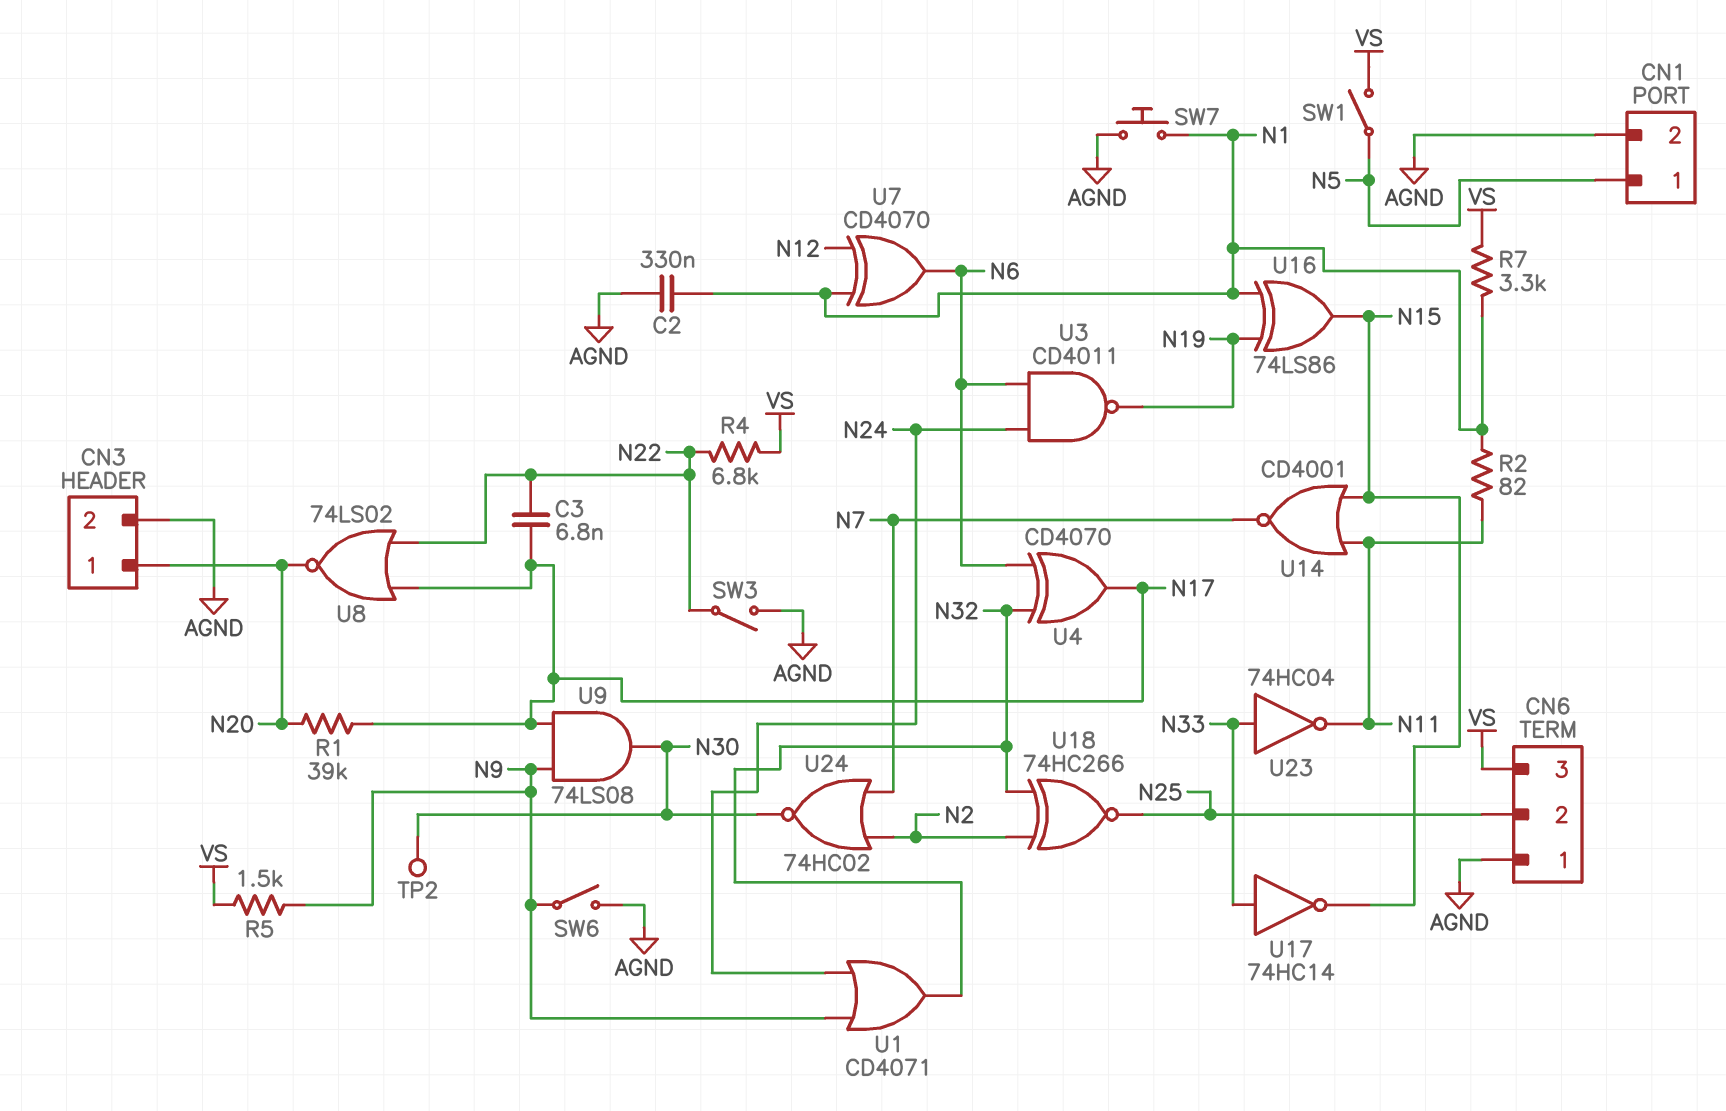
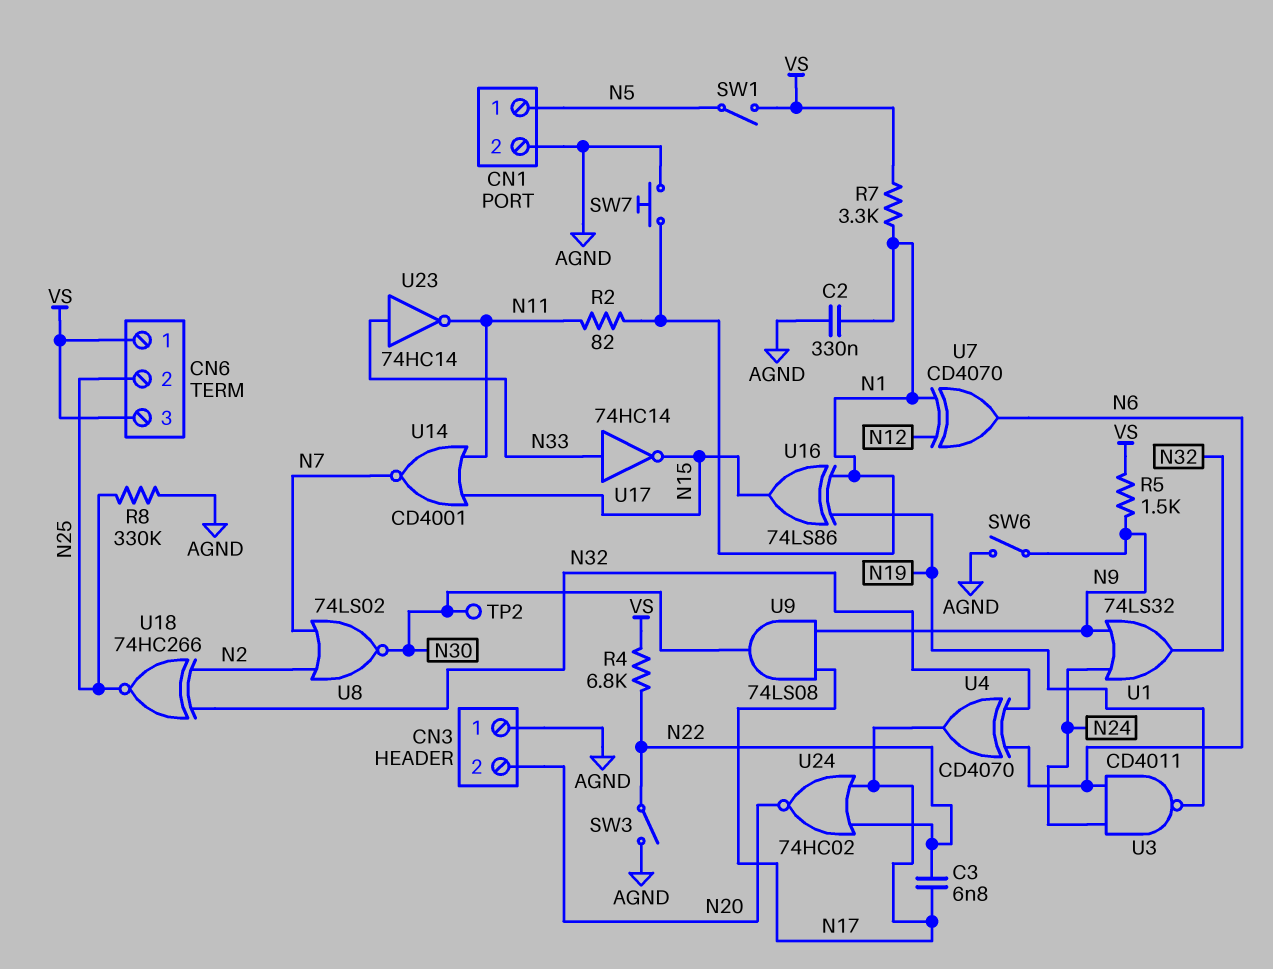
CN3 pin 1: N20 -> AGND
CN3 pin 2: AGND -> N20
CN6 pin 1: AGND -> VS
R1: 39k (N17, N20) -> none
R8: none -> 330k (AGND, N25)
U1: OR CD4071 (in N9, in N24, out N32) -> OR 74LS32 (in N9, in N24, out N32)
U8: NOR 74LS02 (in N17, in N22, out N20) -> NOR 74LS02 (in N2, in N7, out N30)
U23: NOT 74HC04 (in N33, out N11) -> NOT 74HC14 (in N33, out N11)
U24: NOR 74HC02 (in N2, in N7, out N30) -> NOR 74HC02 (in N17, in N22, out N20)

